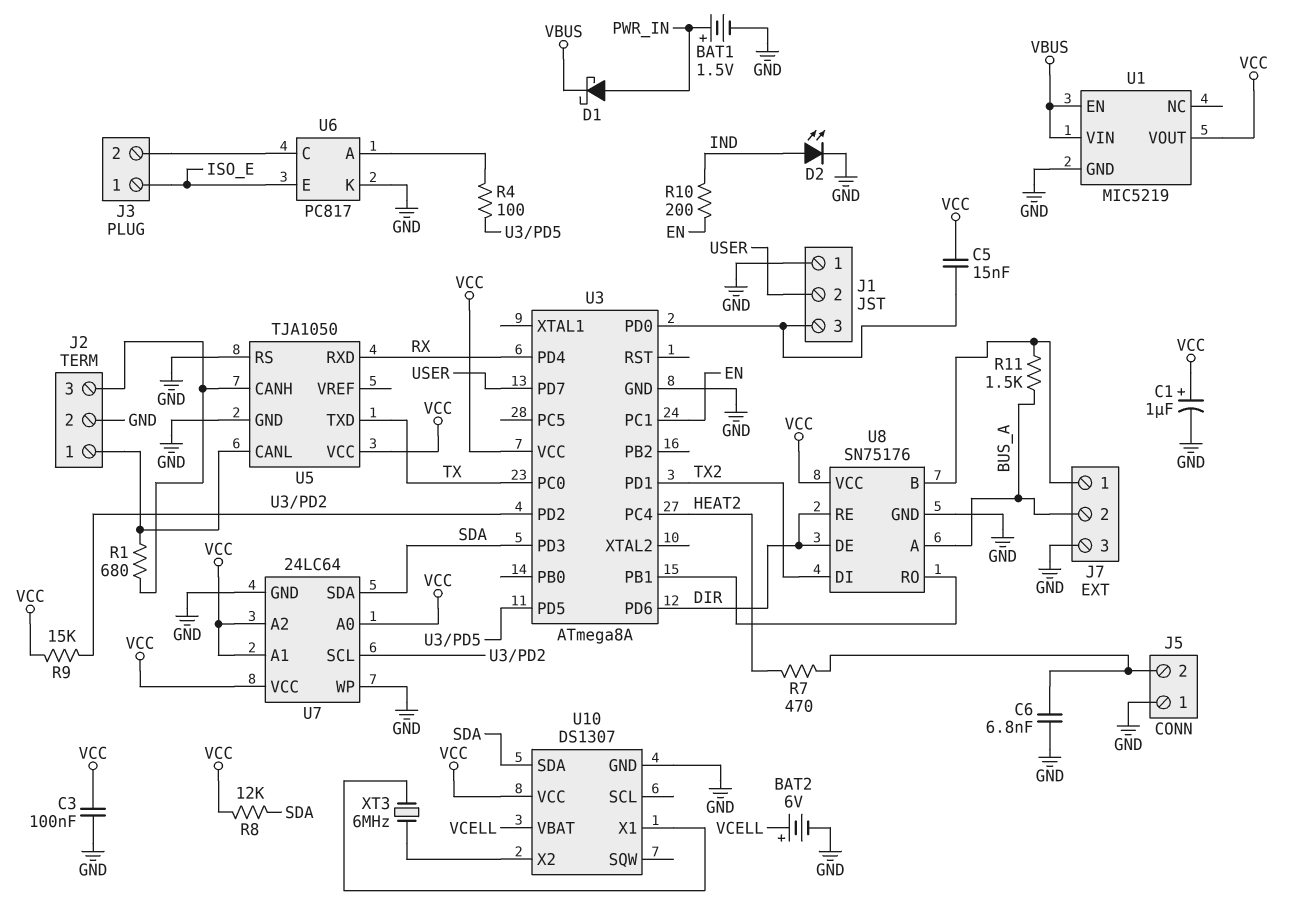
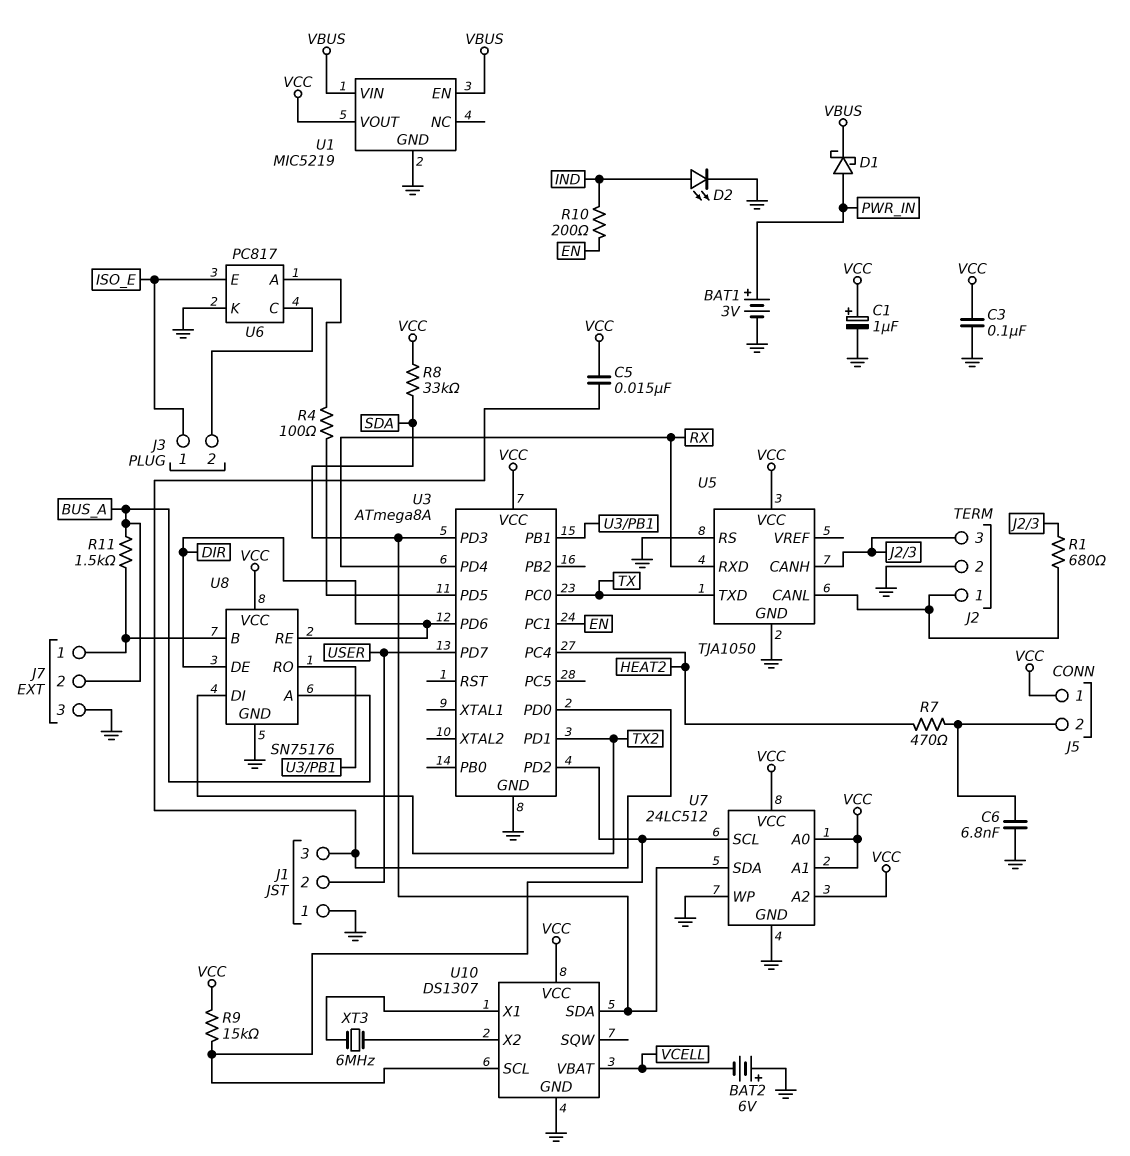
BAT1: 1.5V (plus PWR_IN, minus GND) -> 3V (plus PWR_IN, minus GND)
BAT2: 6V (plus VCELL, minus GND) -> 6V (plus GND, minus VCELL)
J5 pin 1: GND -> VCC
R8: 12k (SDA, VCC) -> 33k (SDA, VCC)
U7: 24LC64 -> 24LC512
U10 pin SCL: none -> U3/PD2

